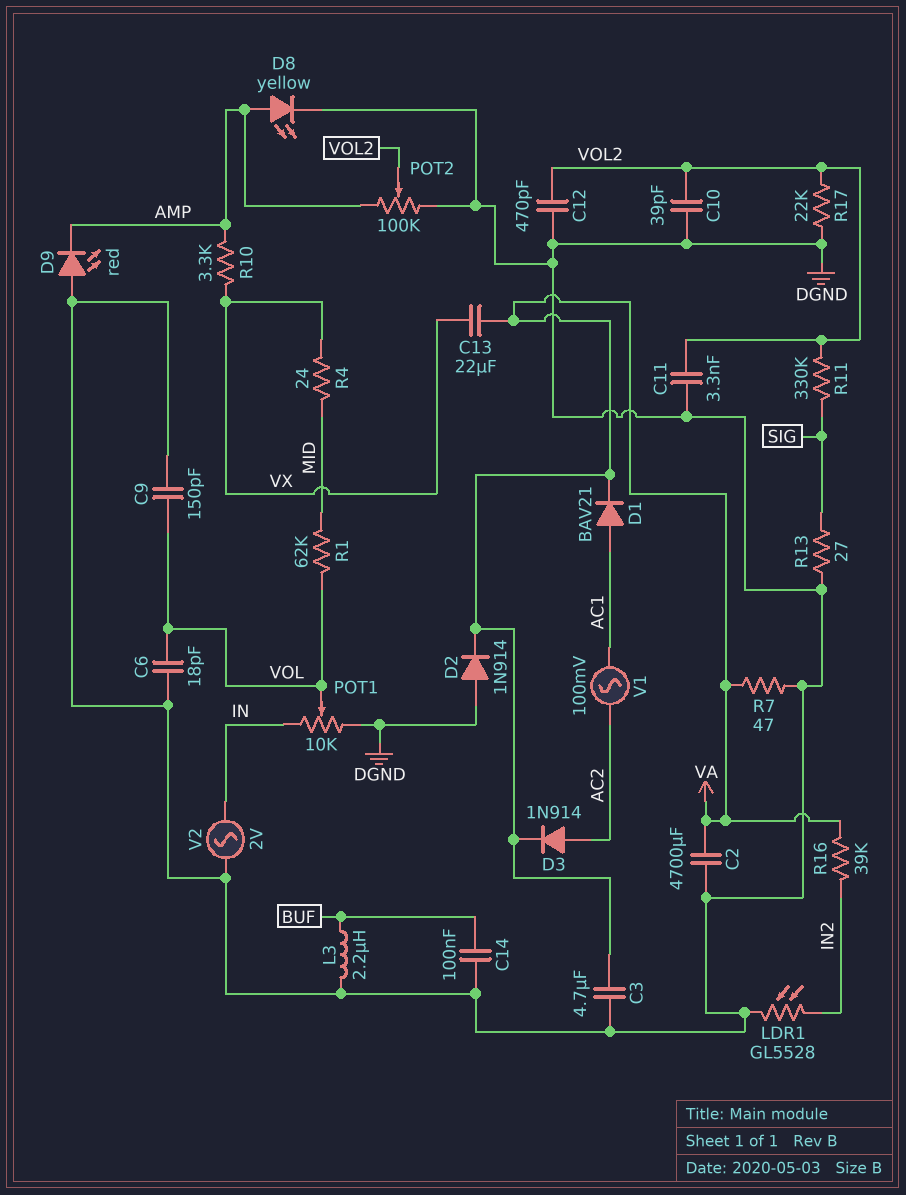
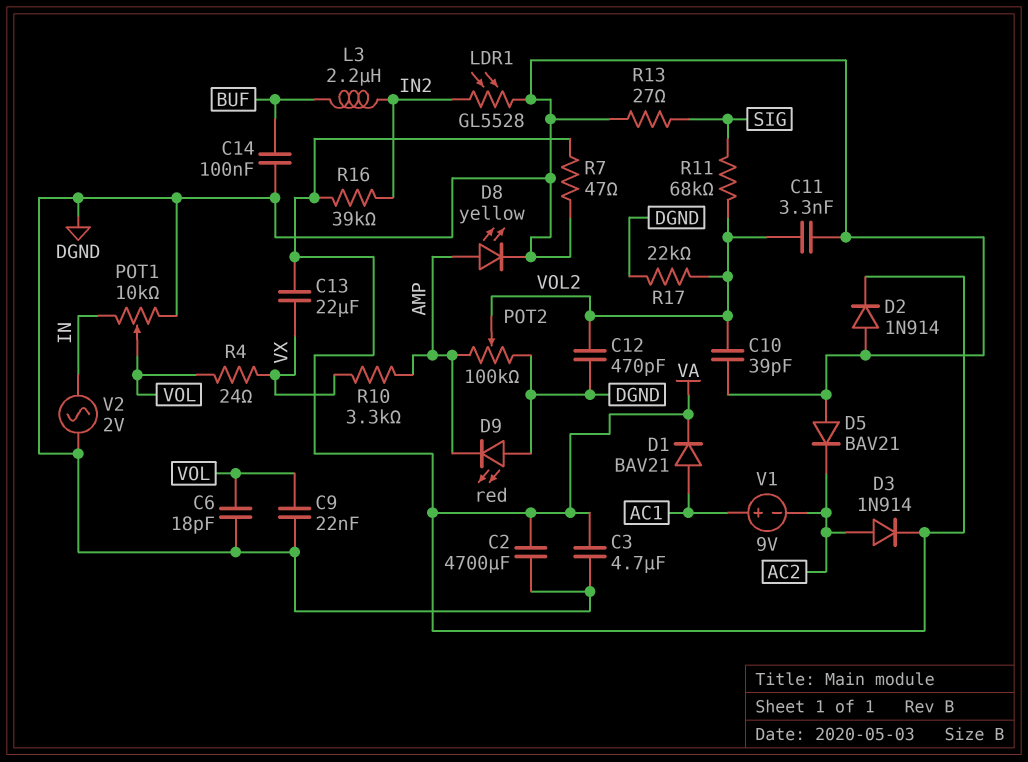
C9: 150pF (DGND, VOL) -> 22nF (DGND, VOL)
D5: none -> diode BAV21 (A DGND, K AC2)
L3: 2.2uH (BUF, DGND) -> 2.2uH (BUF, IN2)
R1: 62k (MID, VOL) -> none
R4: 24 (MID, VX) -> 24 (VOL, VX)
R11: 330k (SIG, VOL2) -> 68k (SIG, VOL2)
V1: AC 100mV (AC1, AC2) -> 9V (plus AC1, minus AC2)

